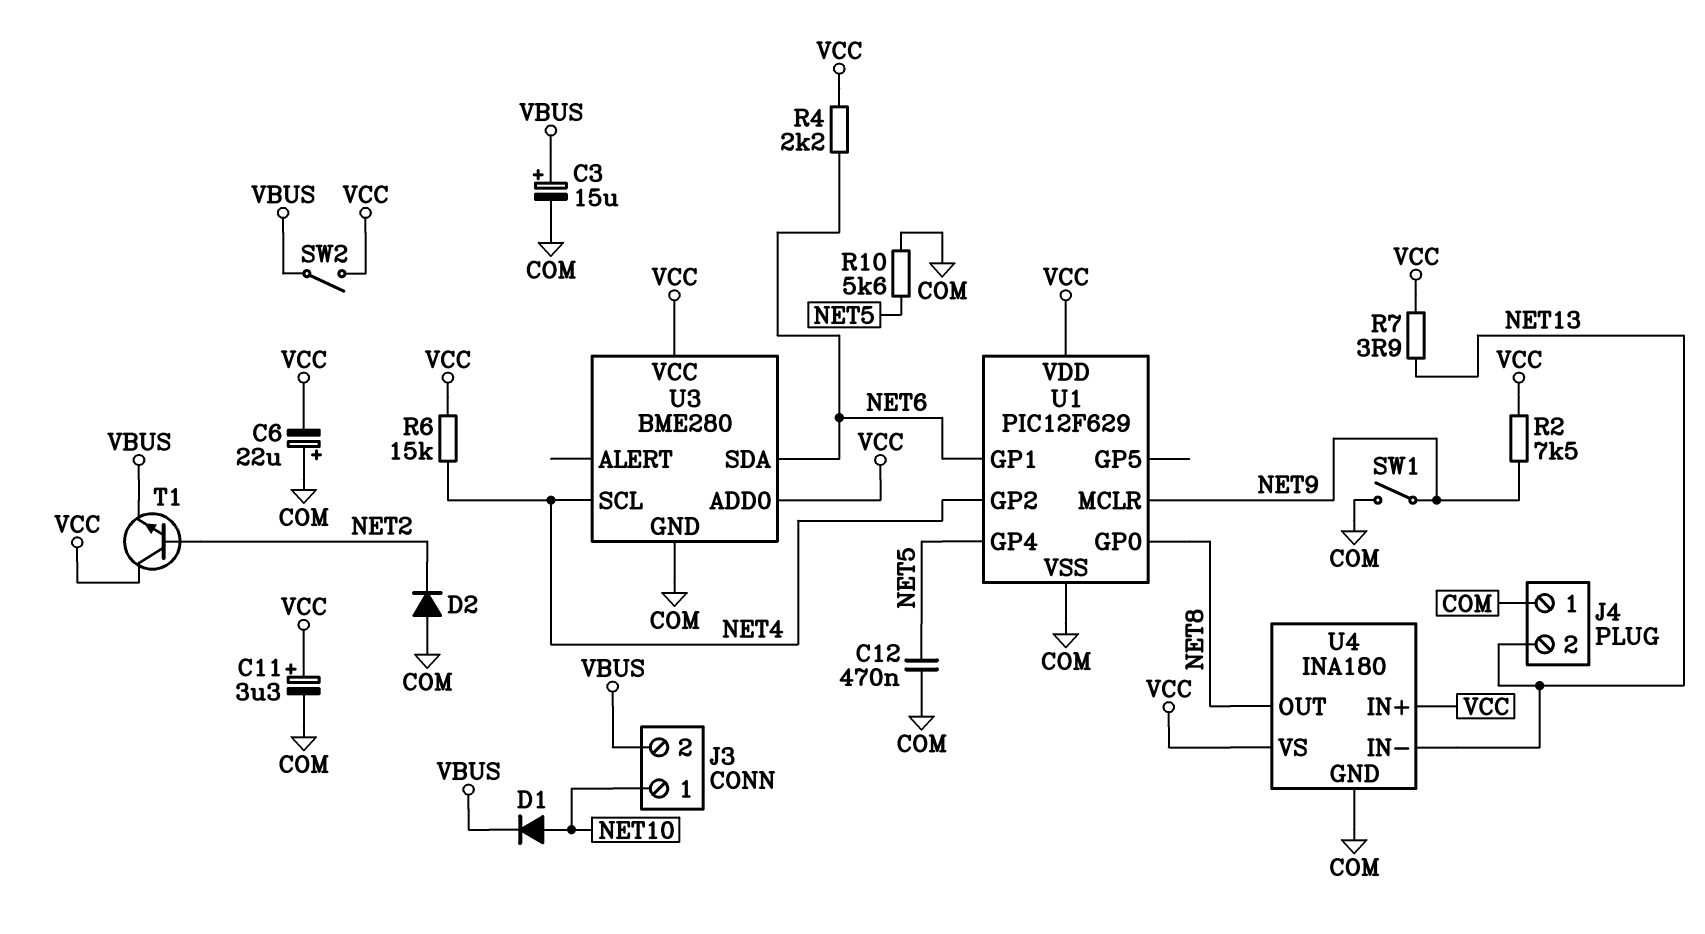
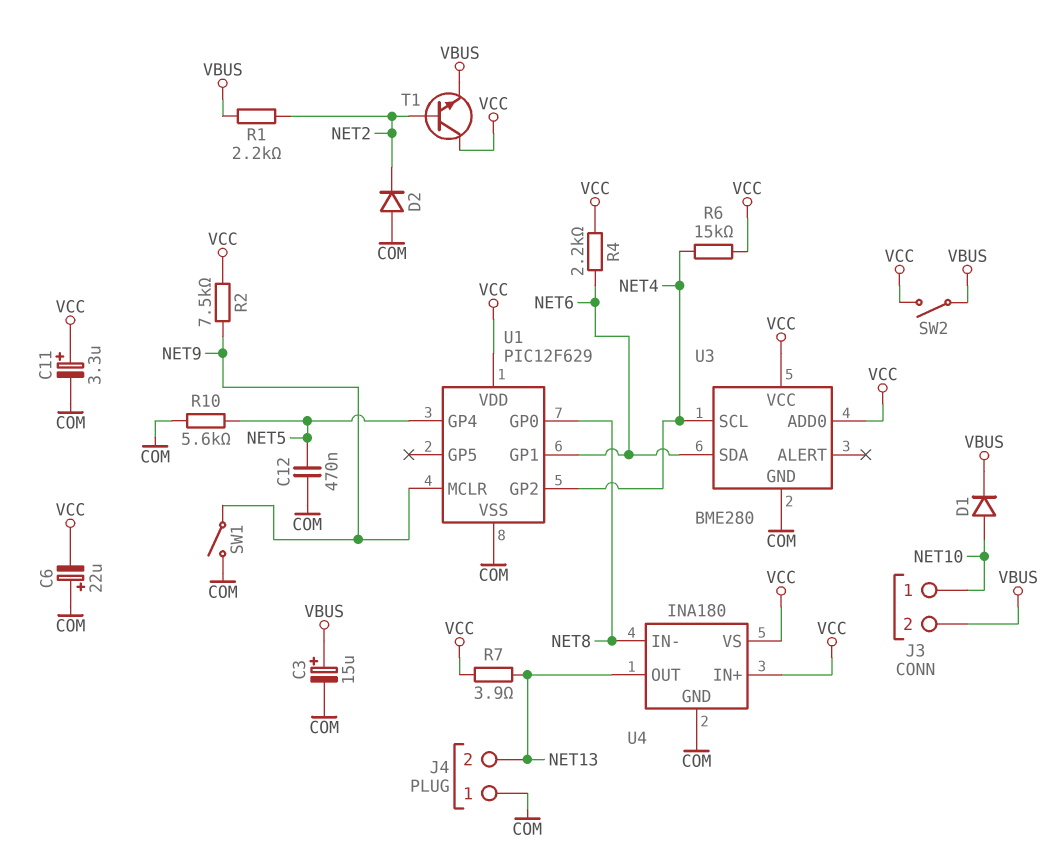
R1: none -> 2.2k (NET2, VBUS)
U4 pin IN-: NET13 -> NET8
U4 pin OUT: NET8 -> NET13

